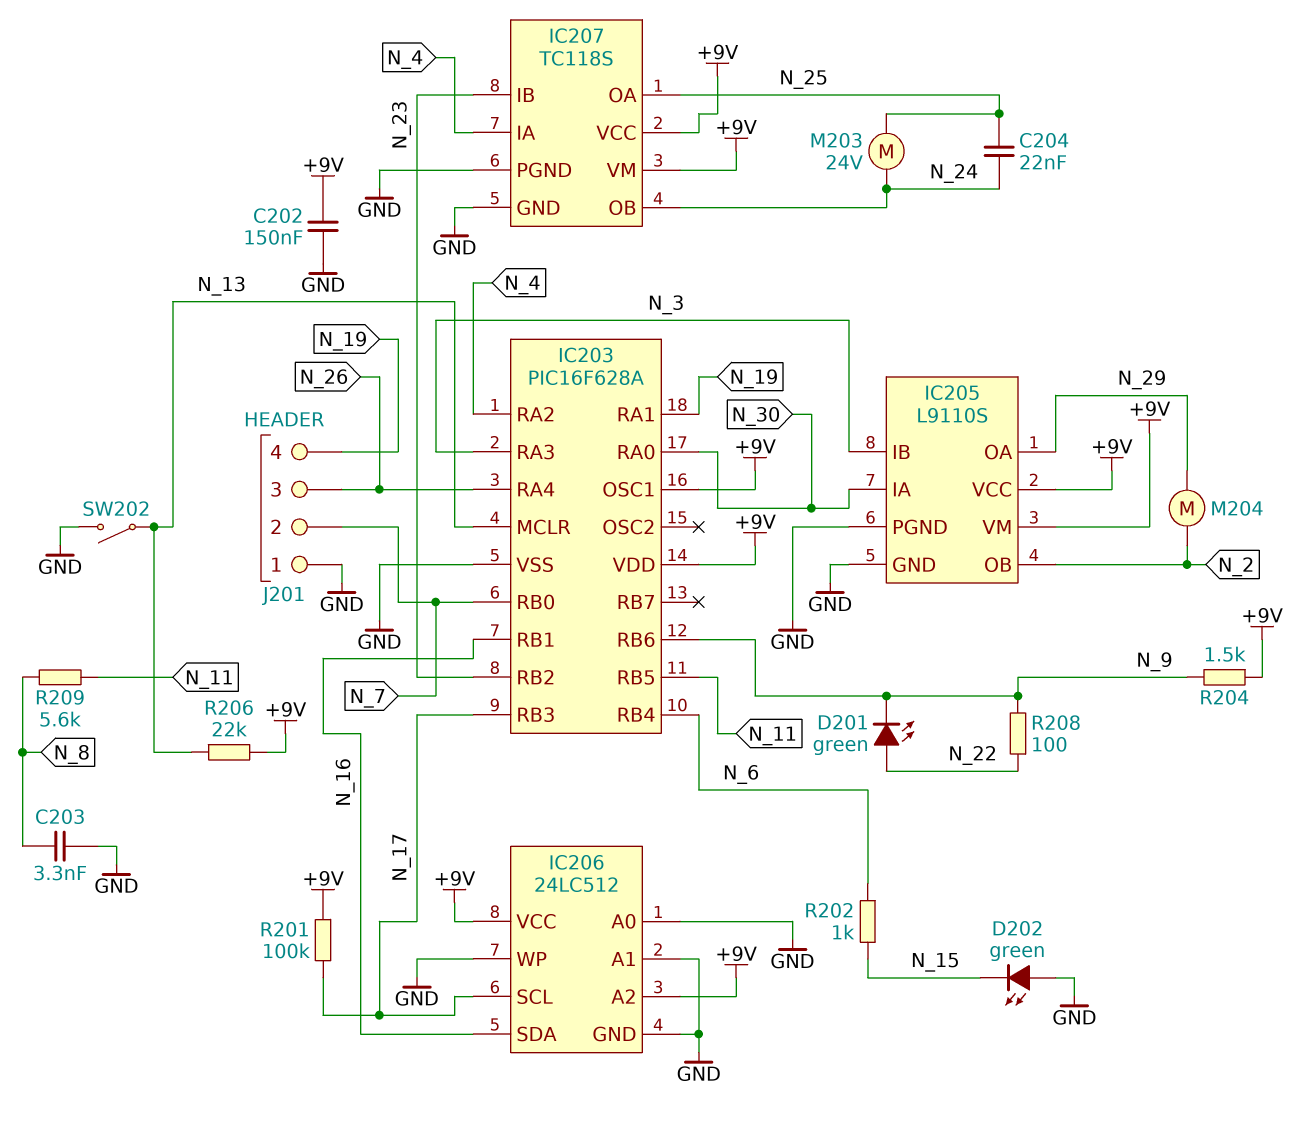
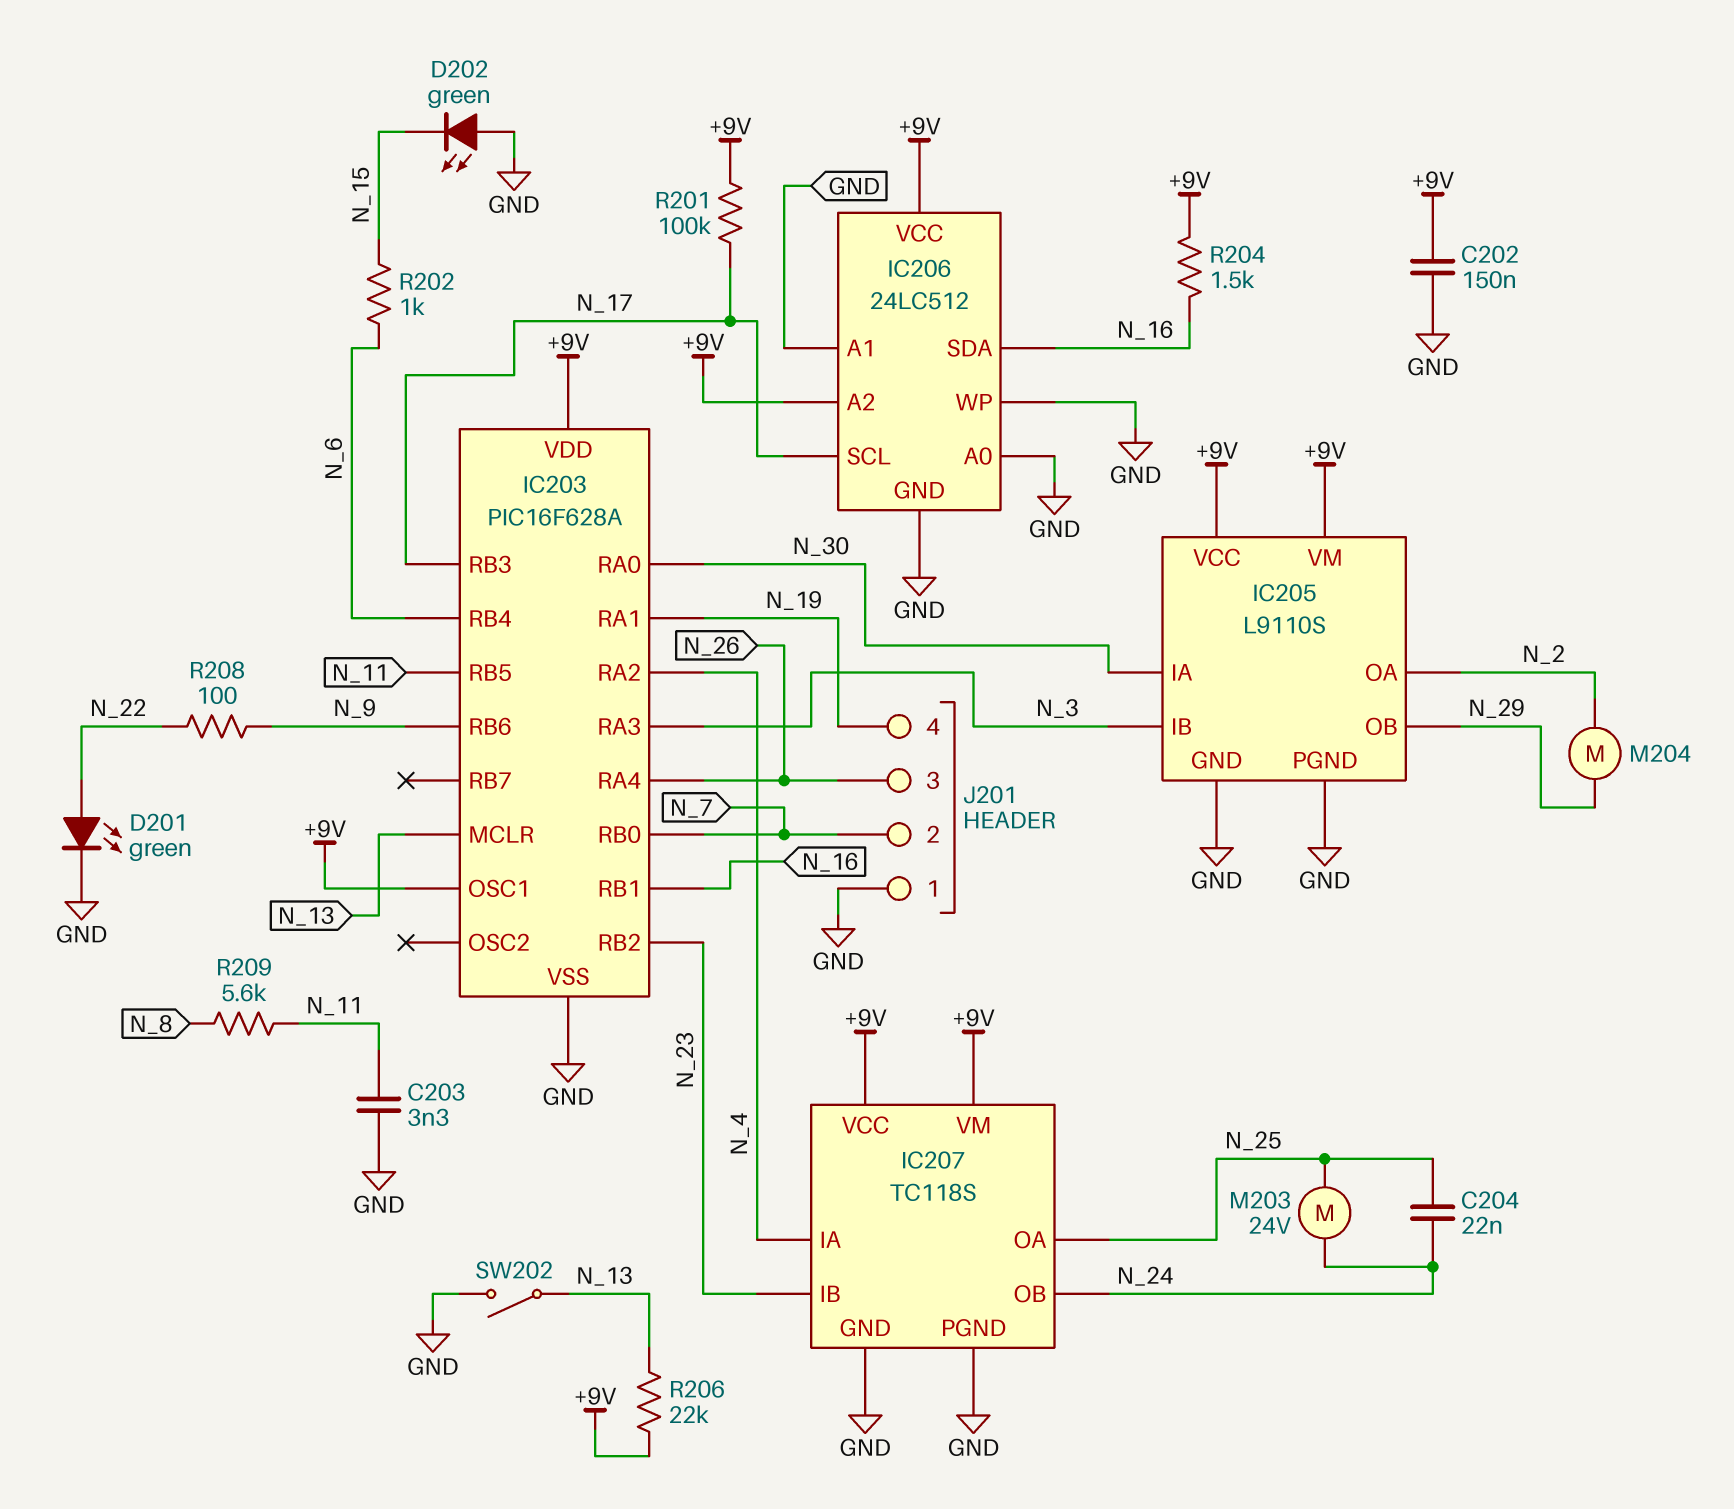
C203: 3.3nF (GND, N_8) -> 3.3nF (GND, N_11)
D201: LED green (A N_22, K N_9) -> LED green (A N_22, K GND)
IC205 pin OA: N_29 -> N_2
IC205 pin OB: N_2 -> N_29
R204: 1.5k (+9V, N_9) -> 1.5k (+9V, N_16)

